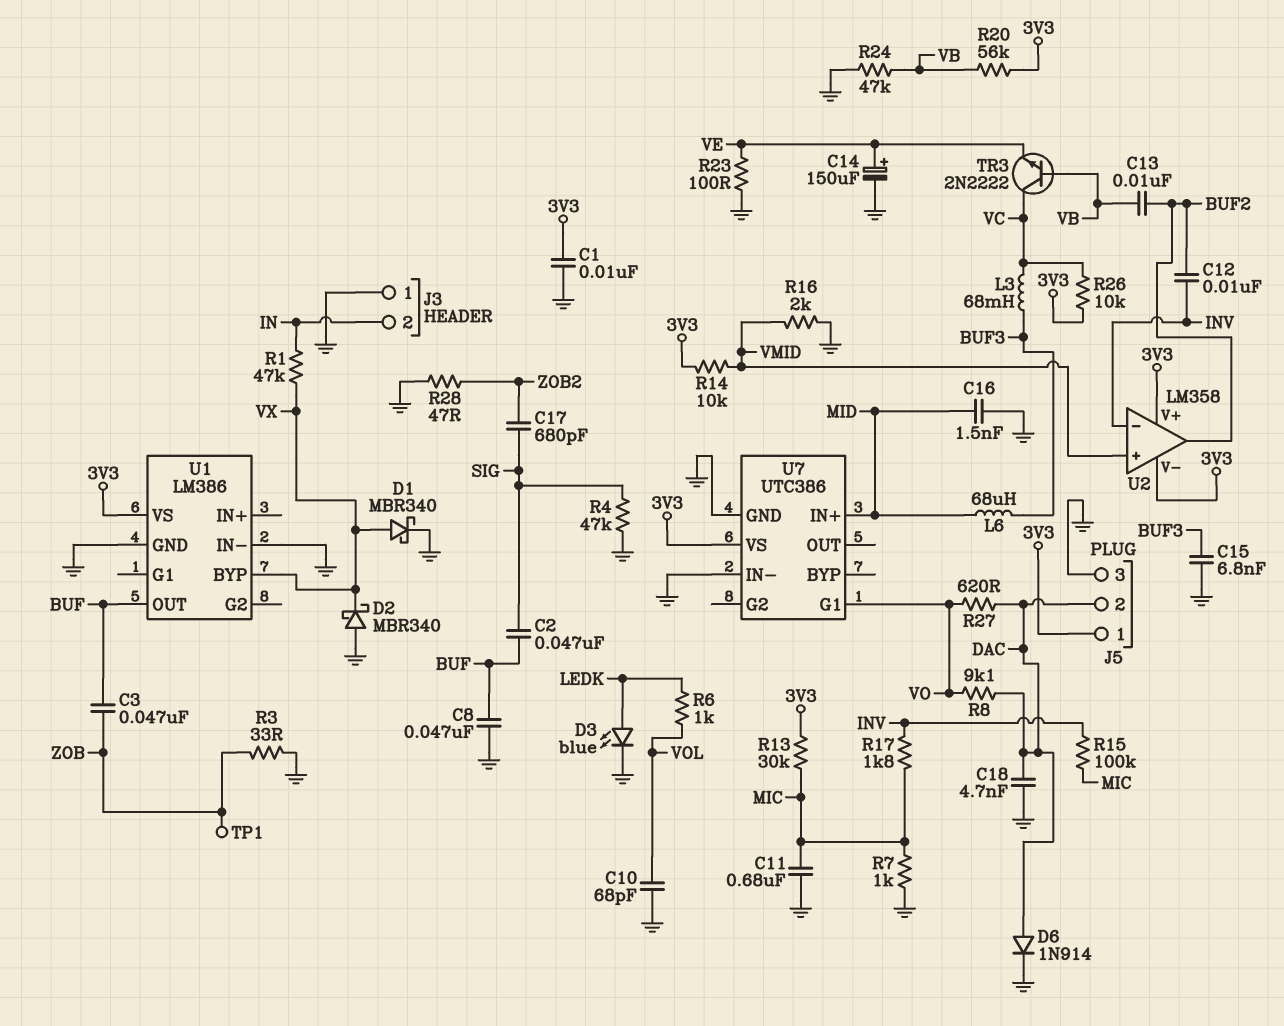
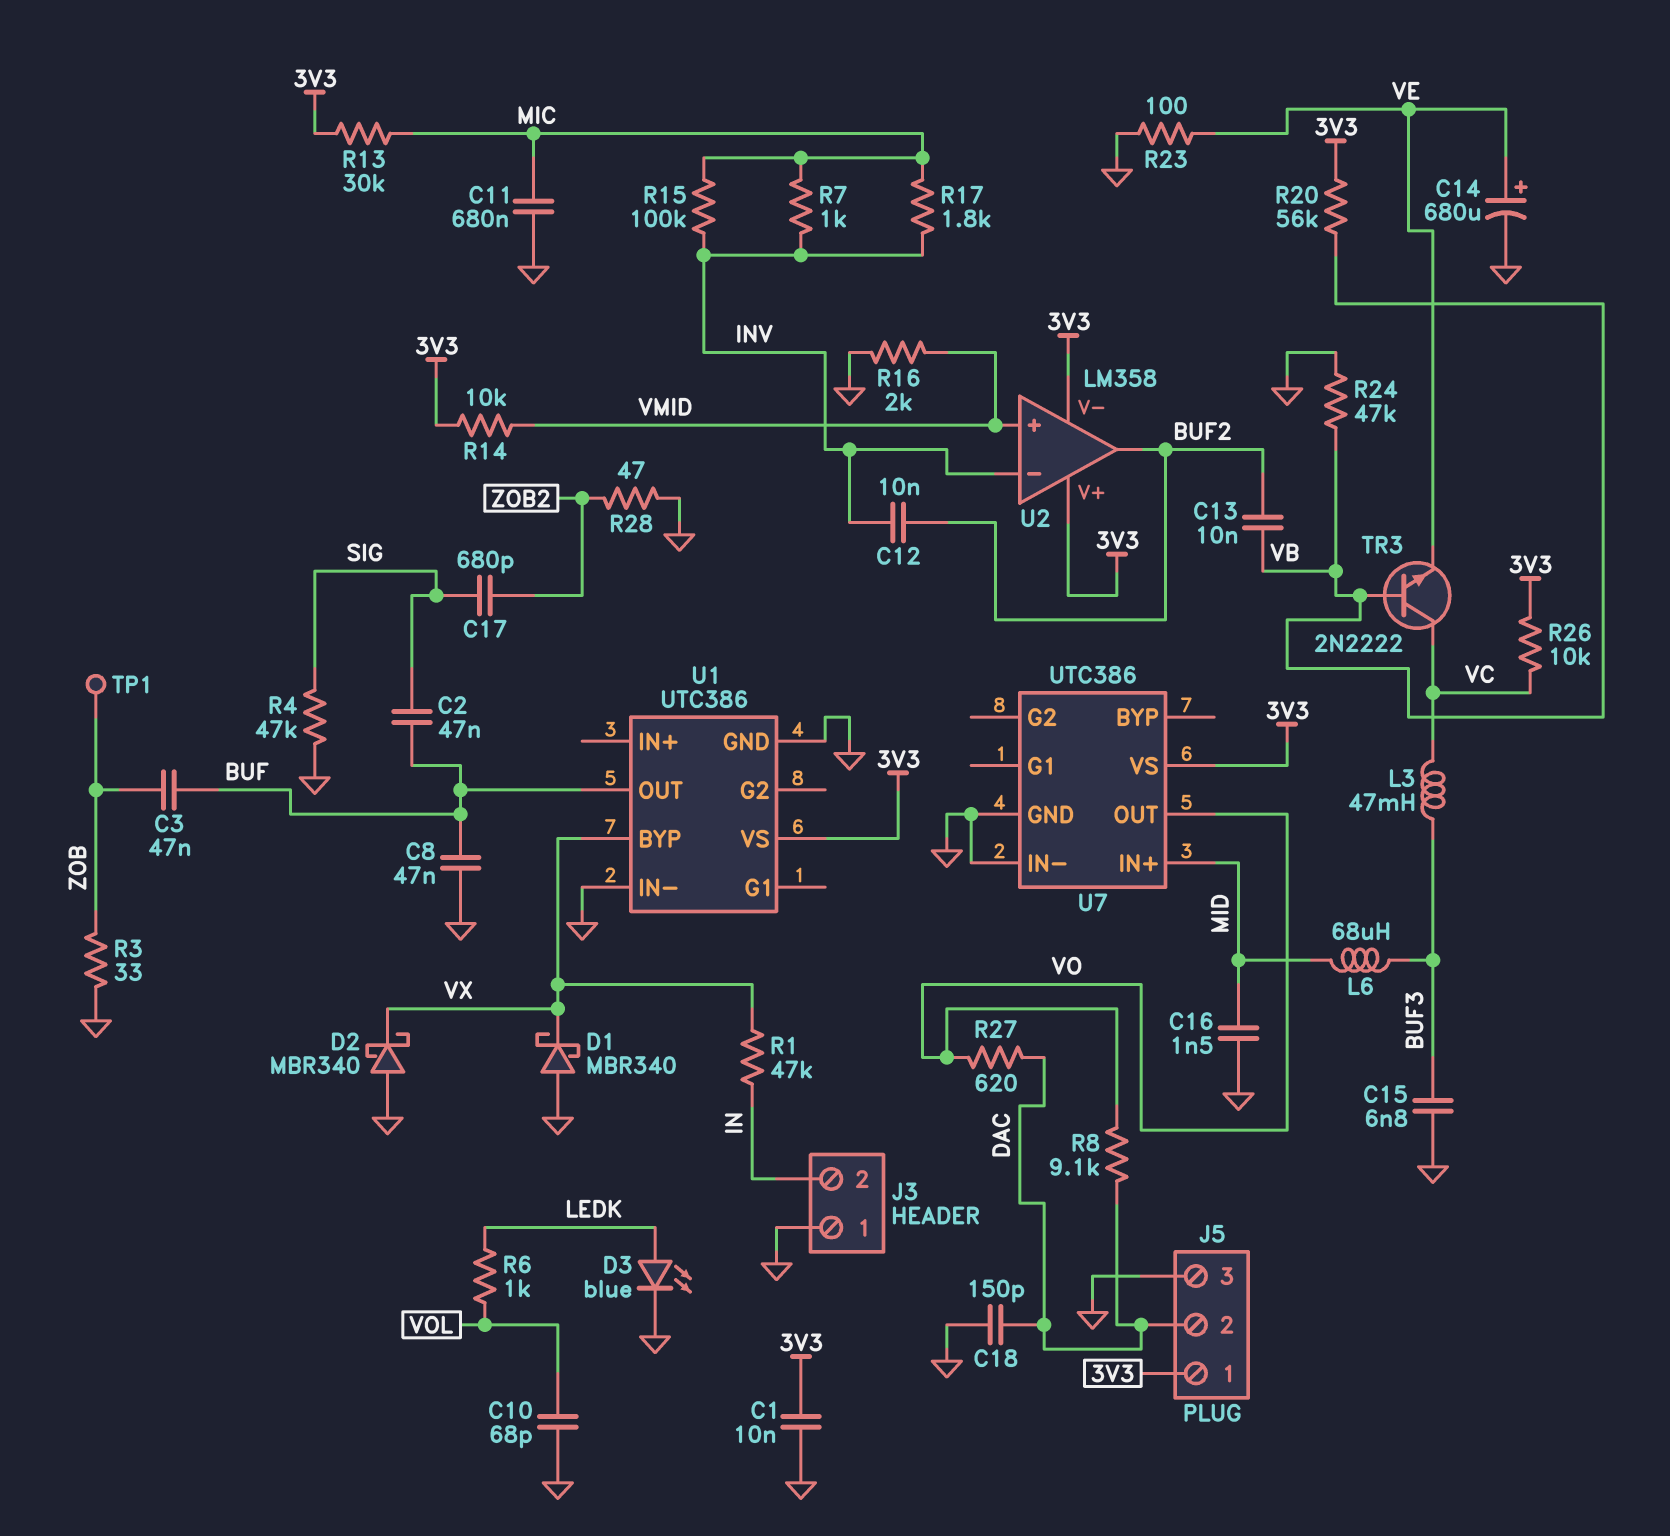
C14: 150uF (plus VE, minus GND) -> 680uF (plus VE, minus GND)
C18: 4.7nF (DAC, GND) -> 150pF (DAC, GND)
D1: schottky MBR340 (A VX, K GND) -> schottky MBR340 (A GND, K VX)
D6: diode 1N914 (A DAC, K GND) -> none
L3: 68mH (BUF3, VC) -> 47mH (BUF3, VC)
R7: 1k (GND, MIC) -> 1k (INV, MIC)
U1: LM386 -> UTC386
U7 pin G1: VO -> none
U7 pin OUT: none -> VO

